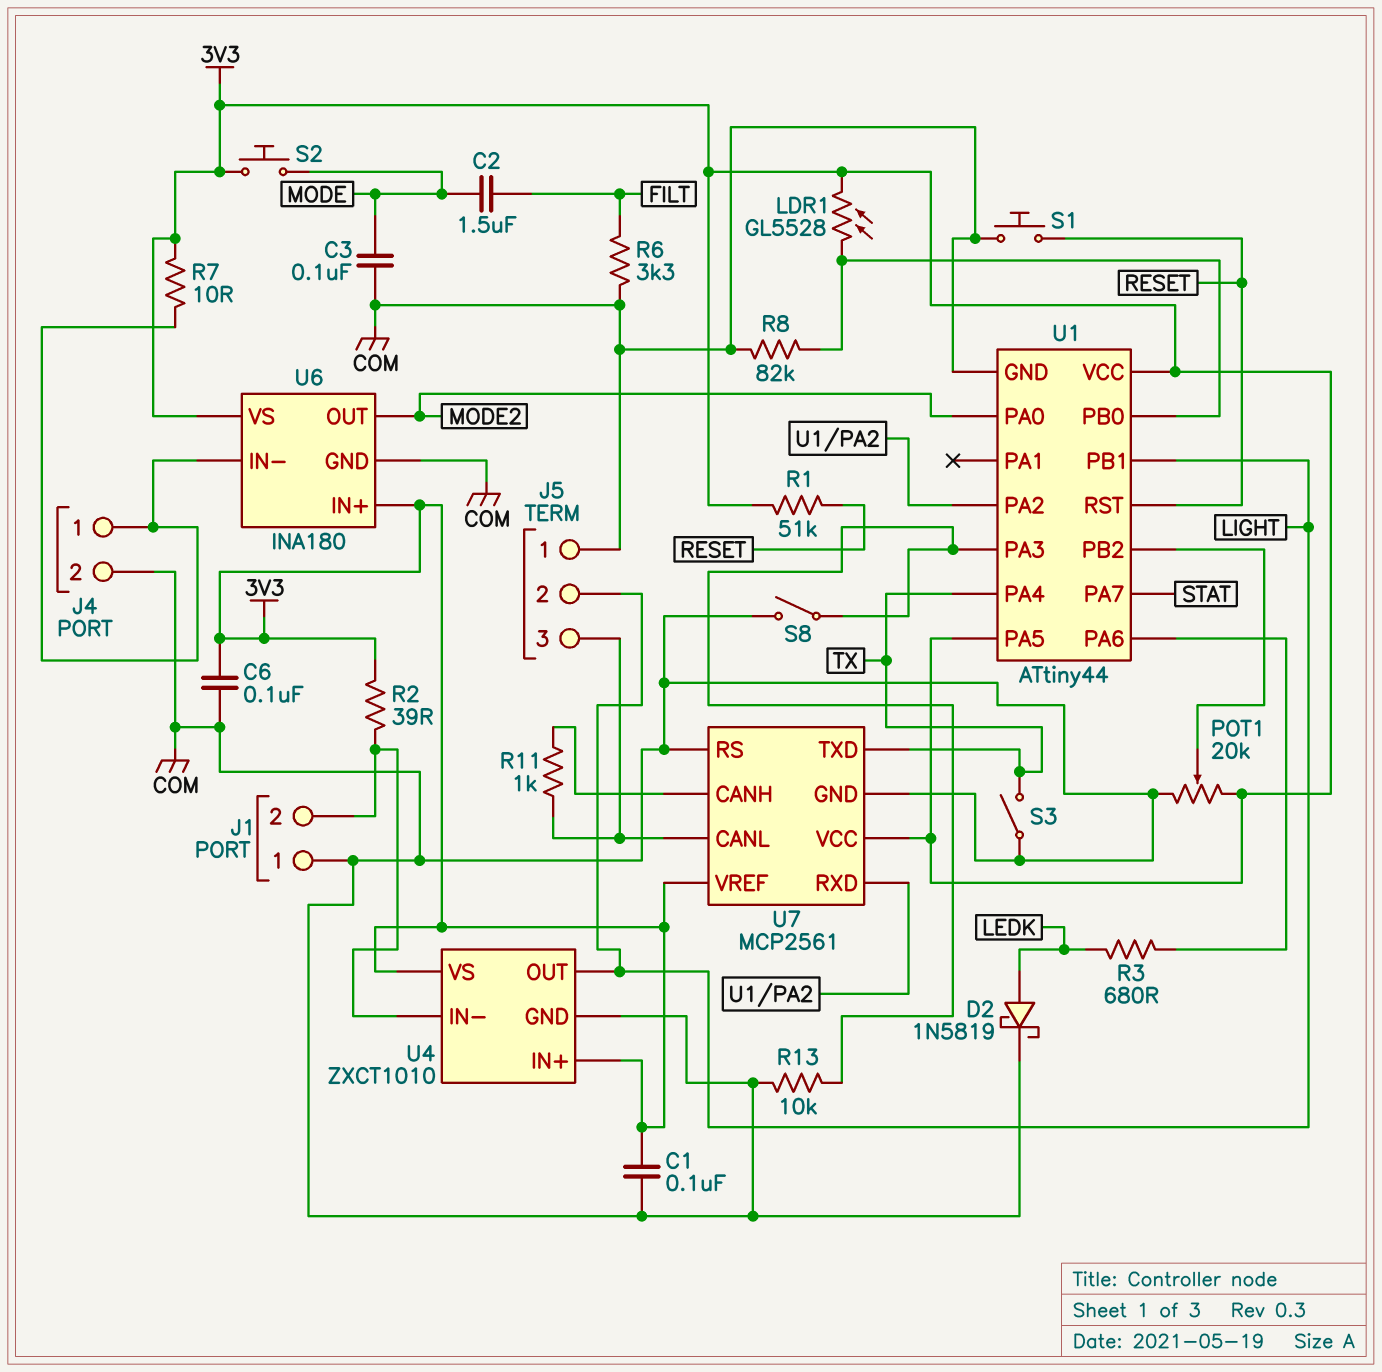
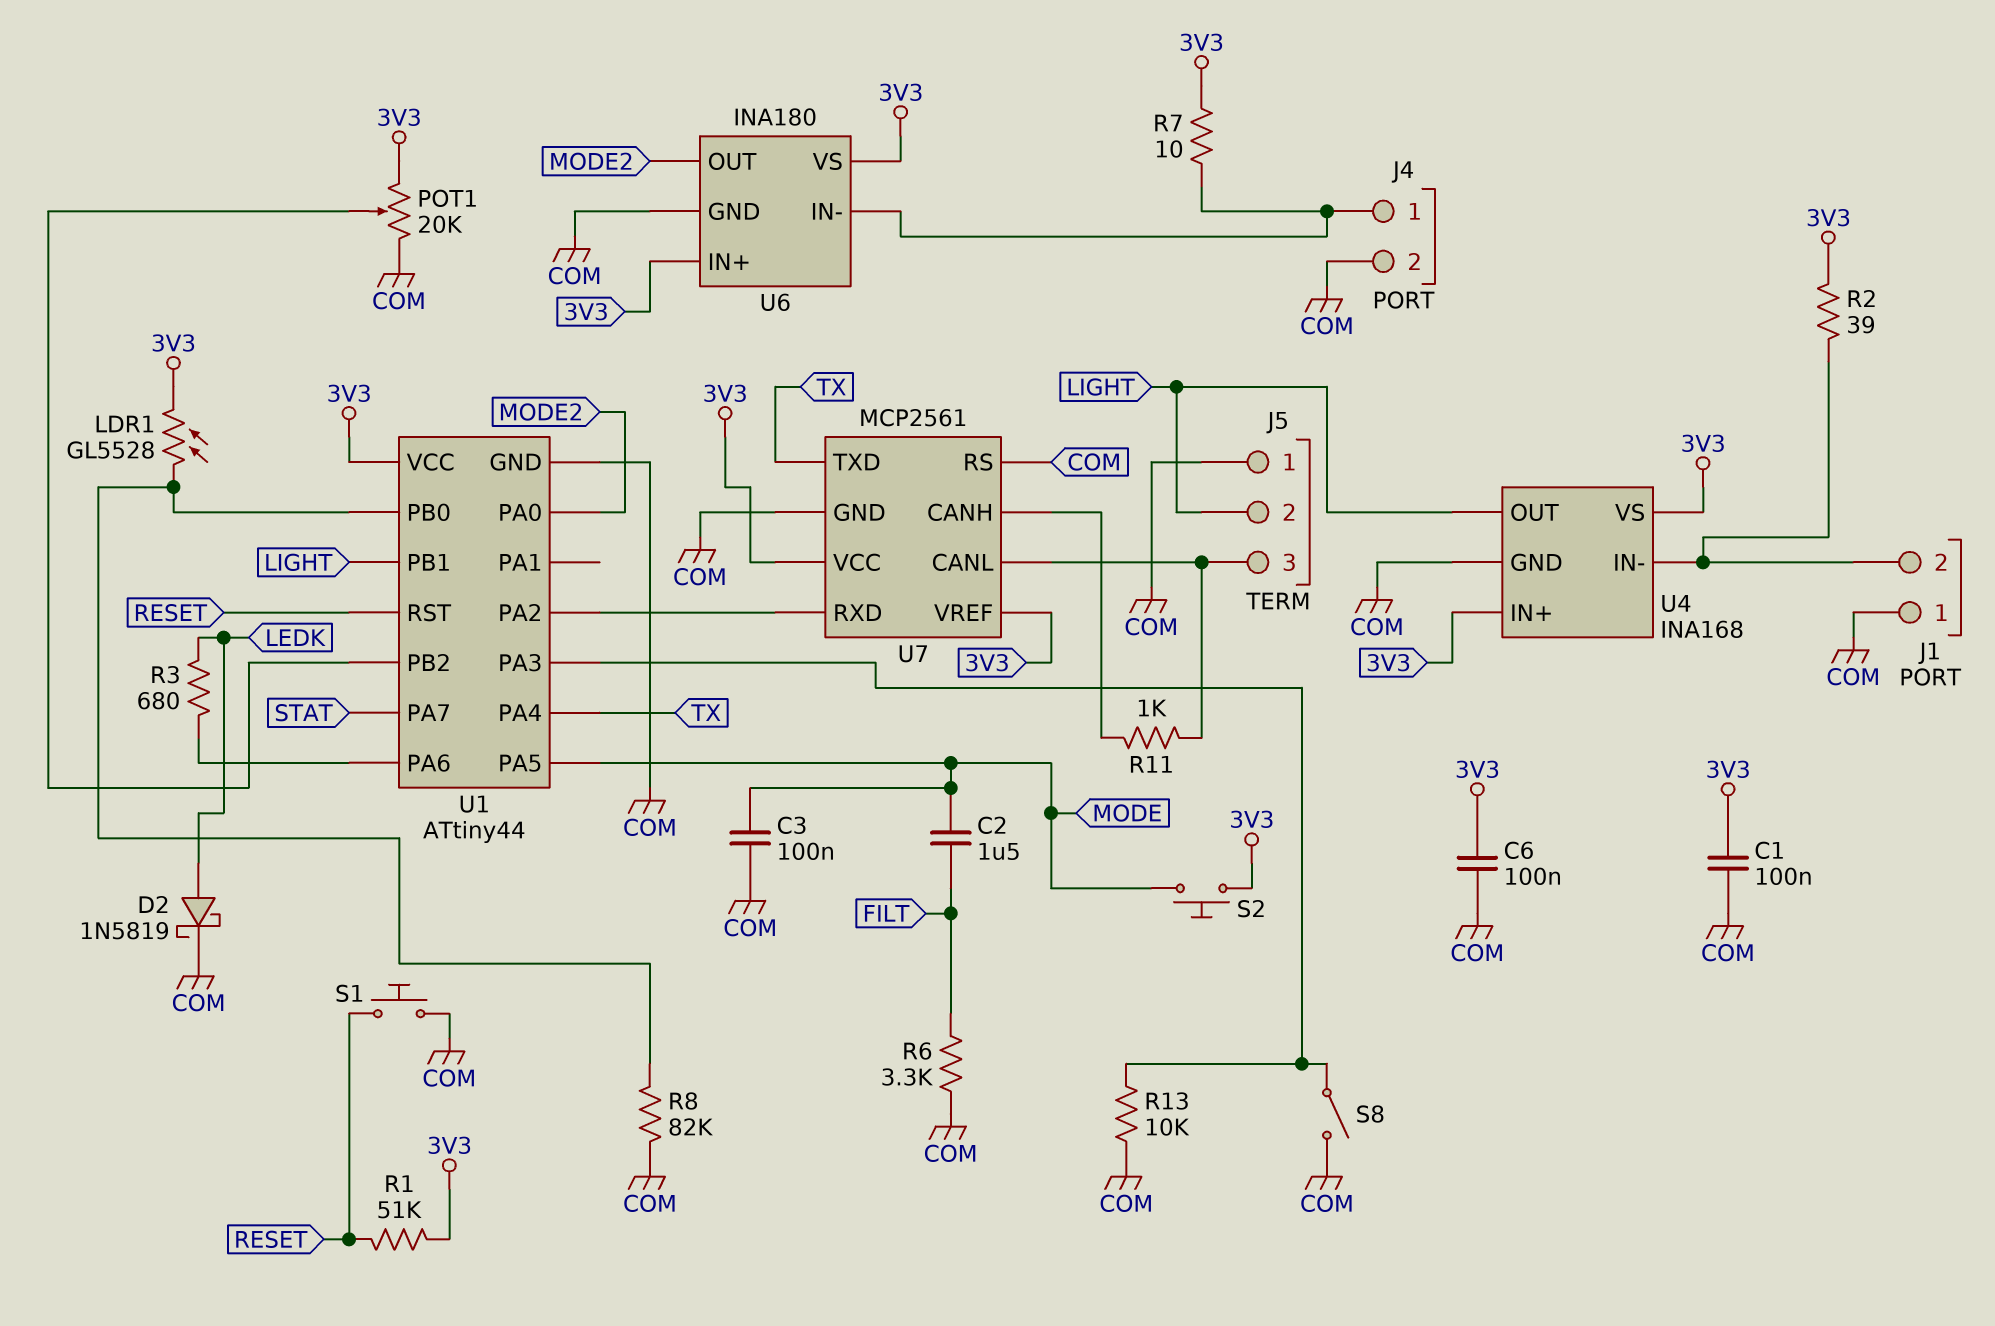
S3: switch (COM, TX) -> none
U1 pin PA5: 3V3 -> MODE
U4: ZXCT1010 -> INA168

